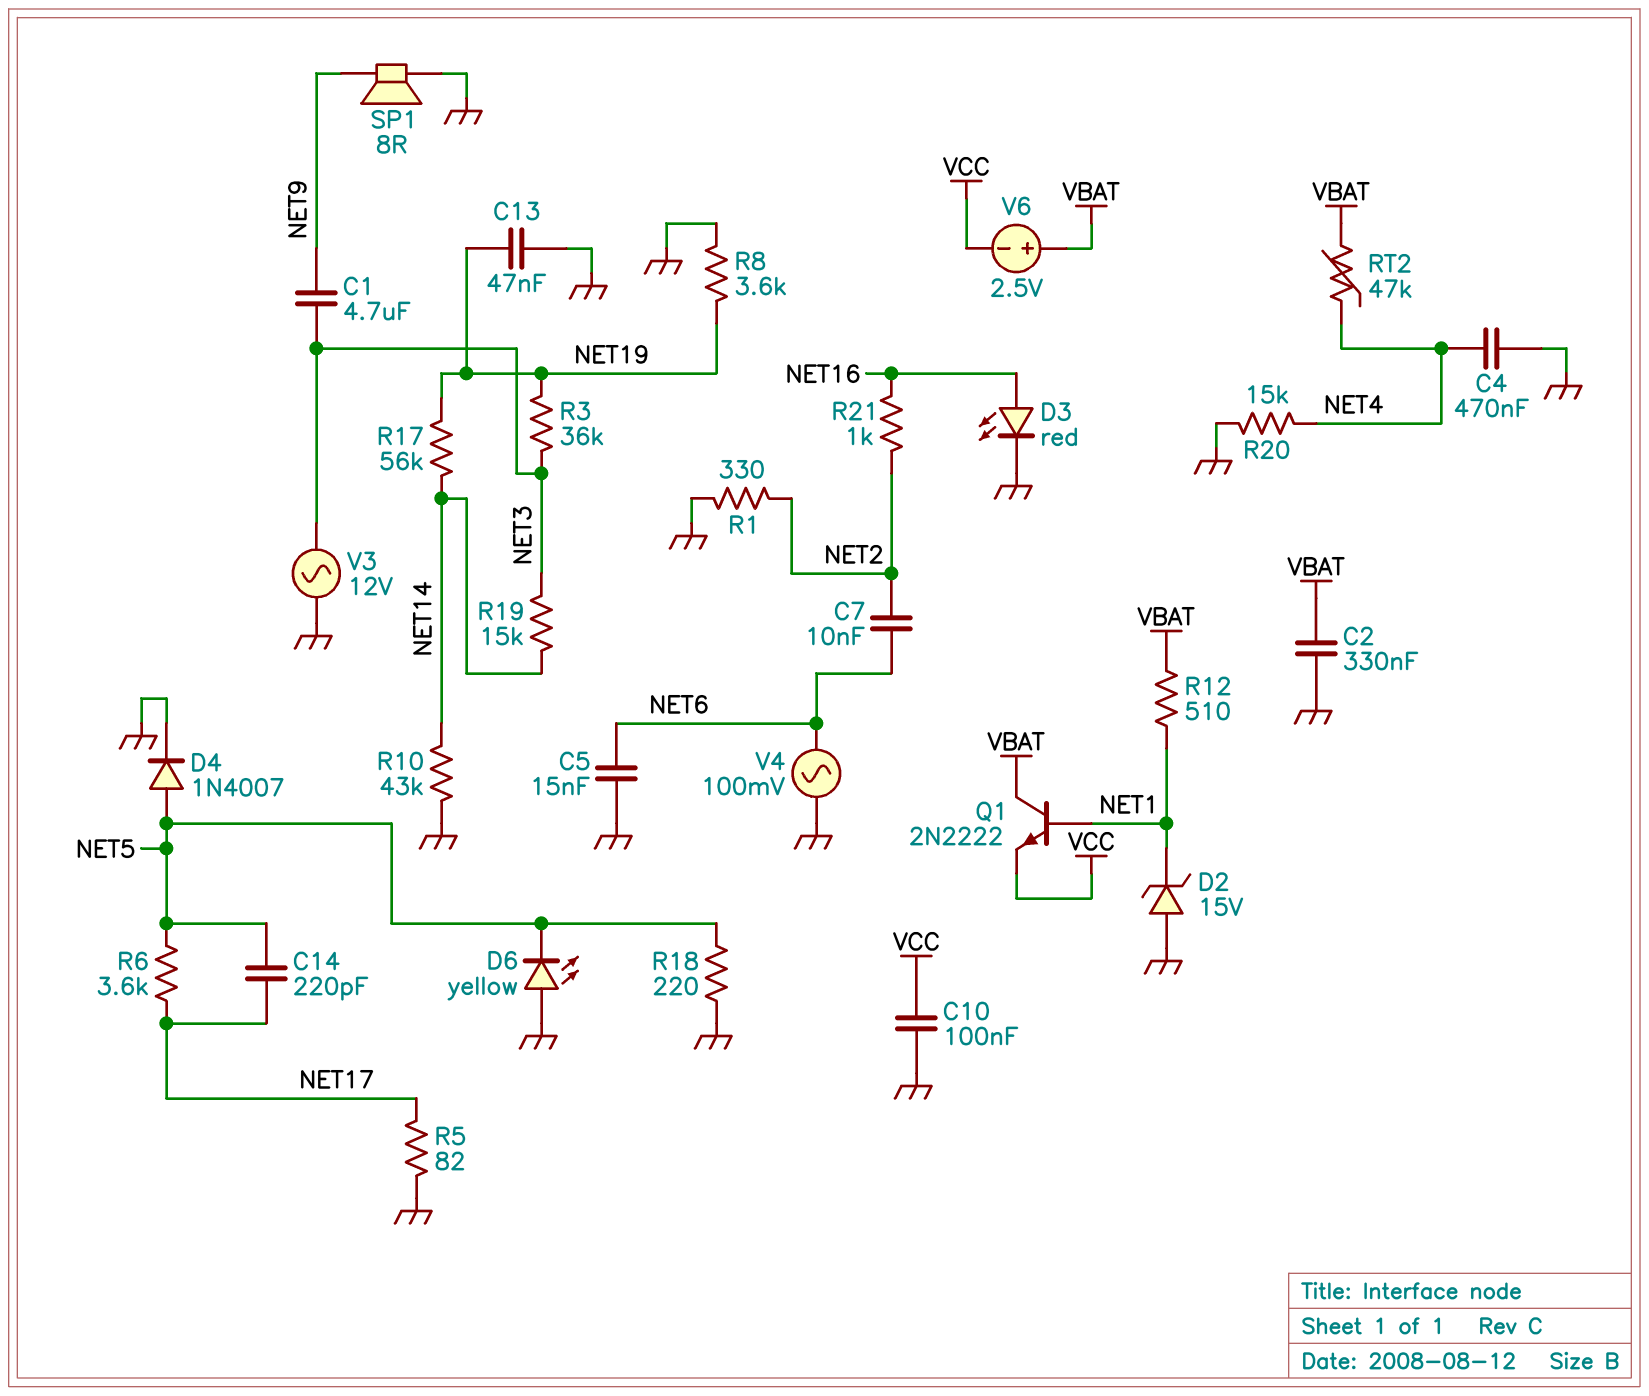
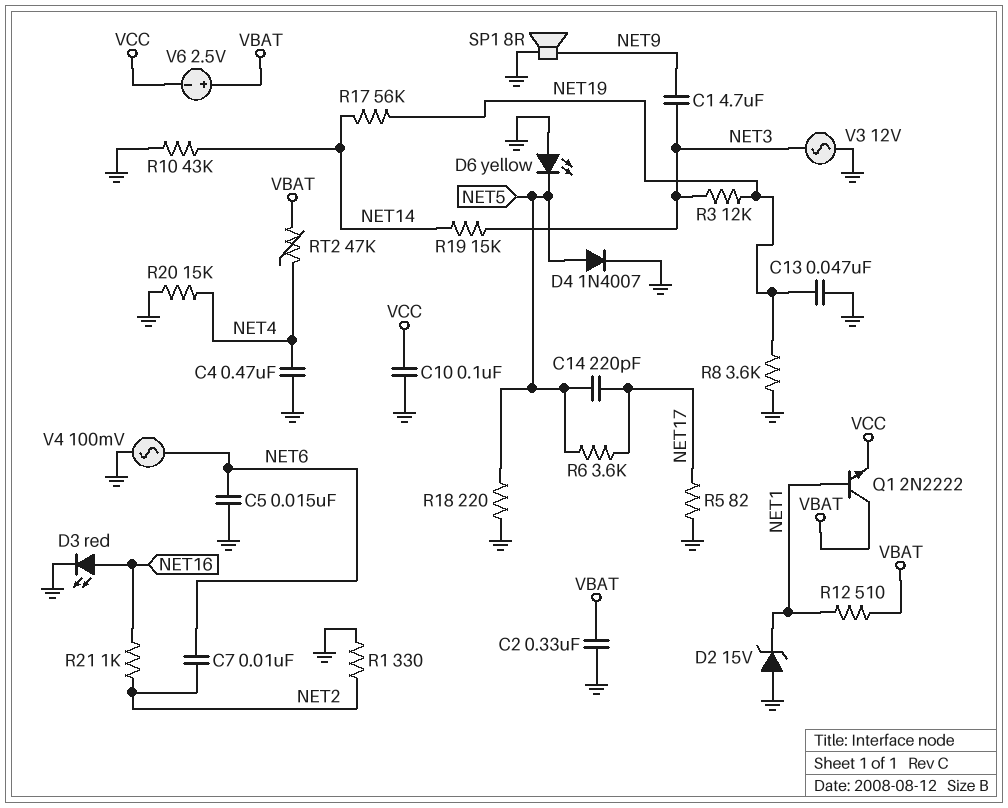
R3: 36k (NET3, NET19) -> 12k (NET3, NET19)

